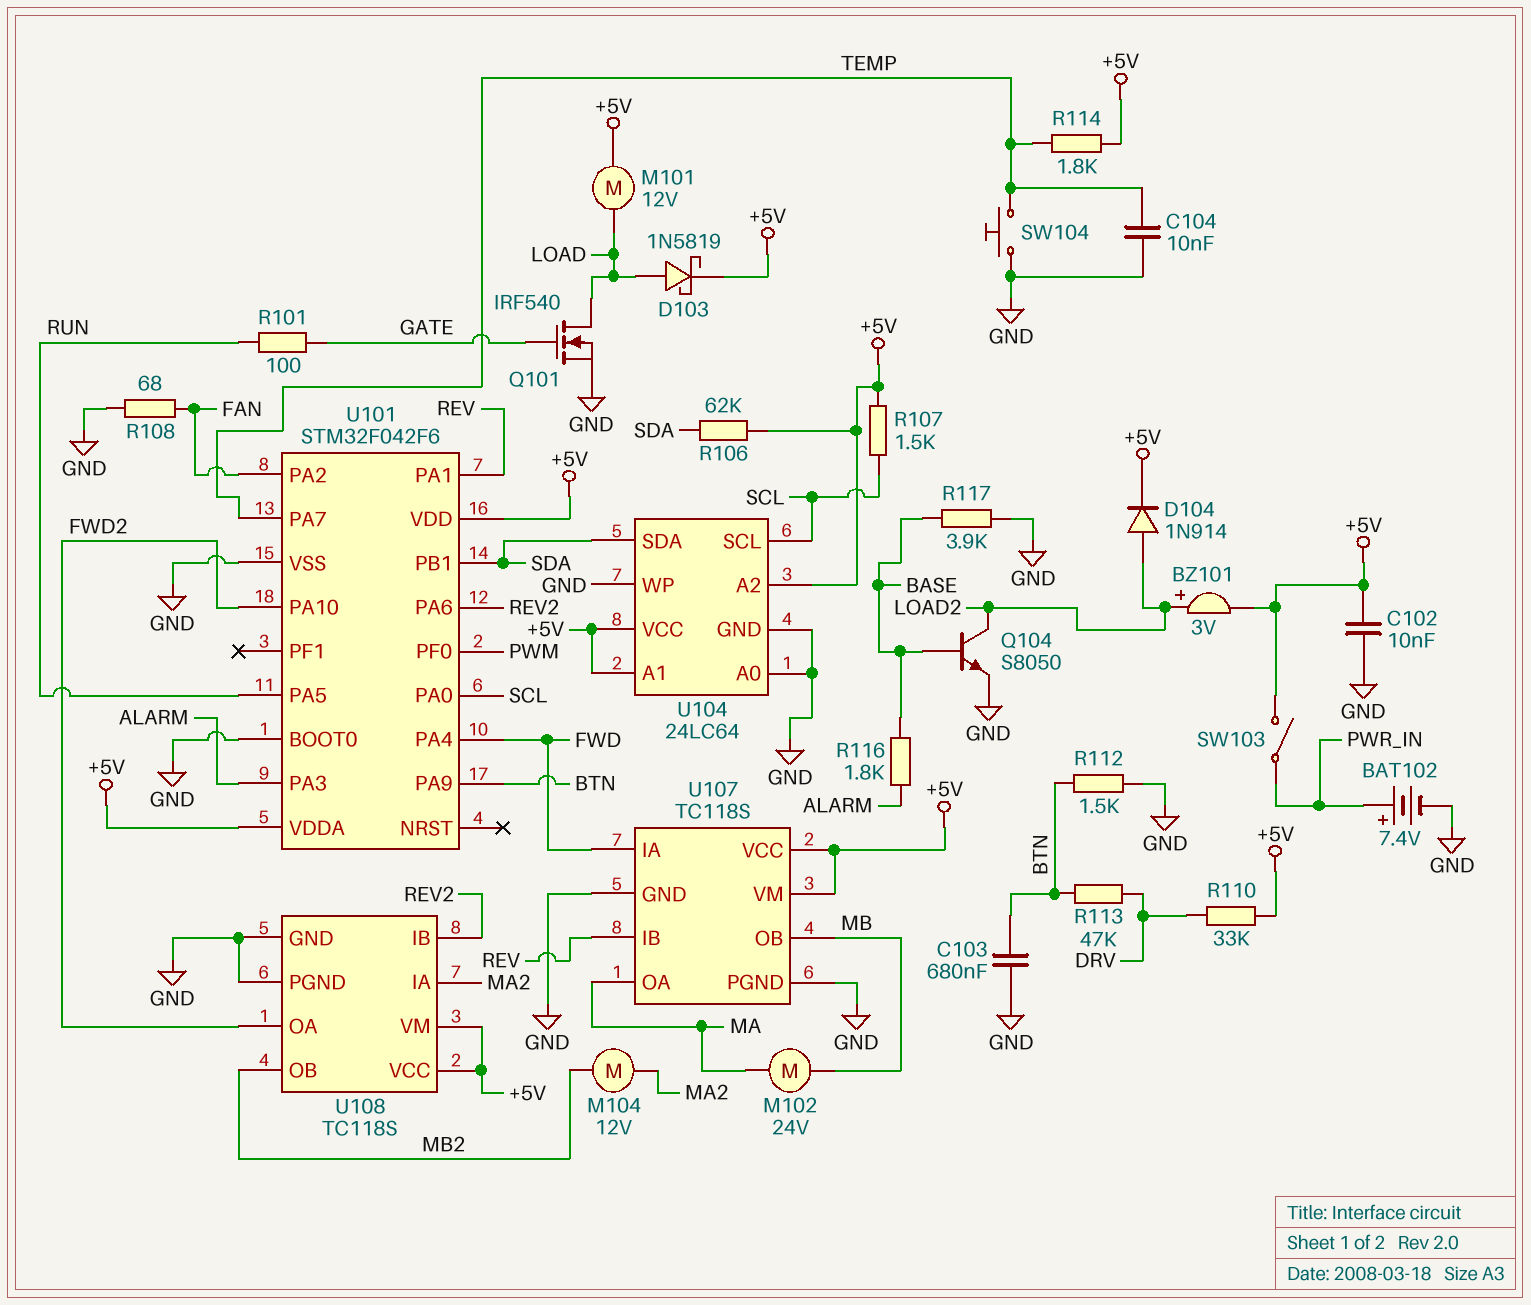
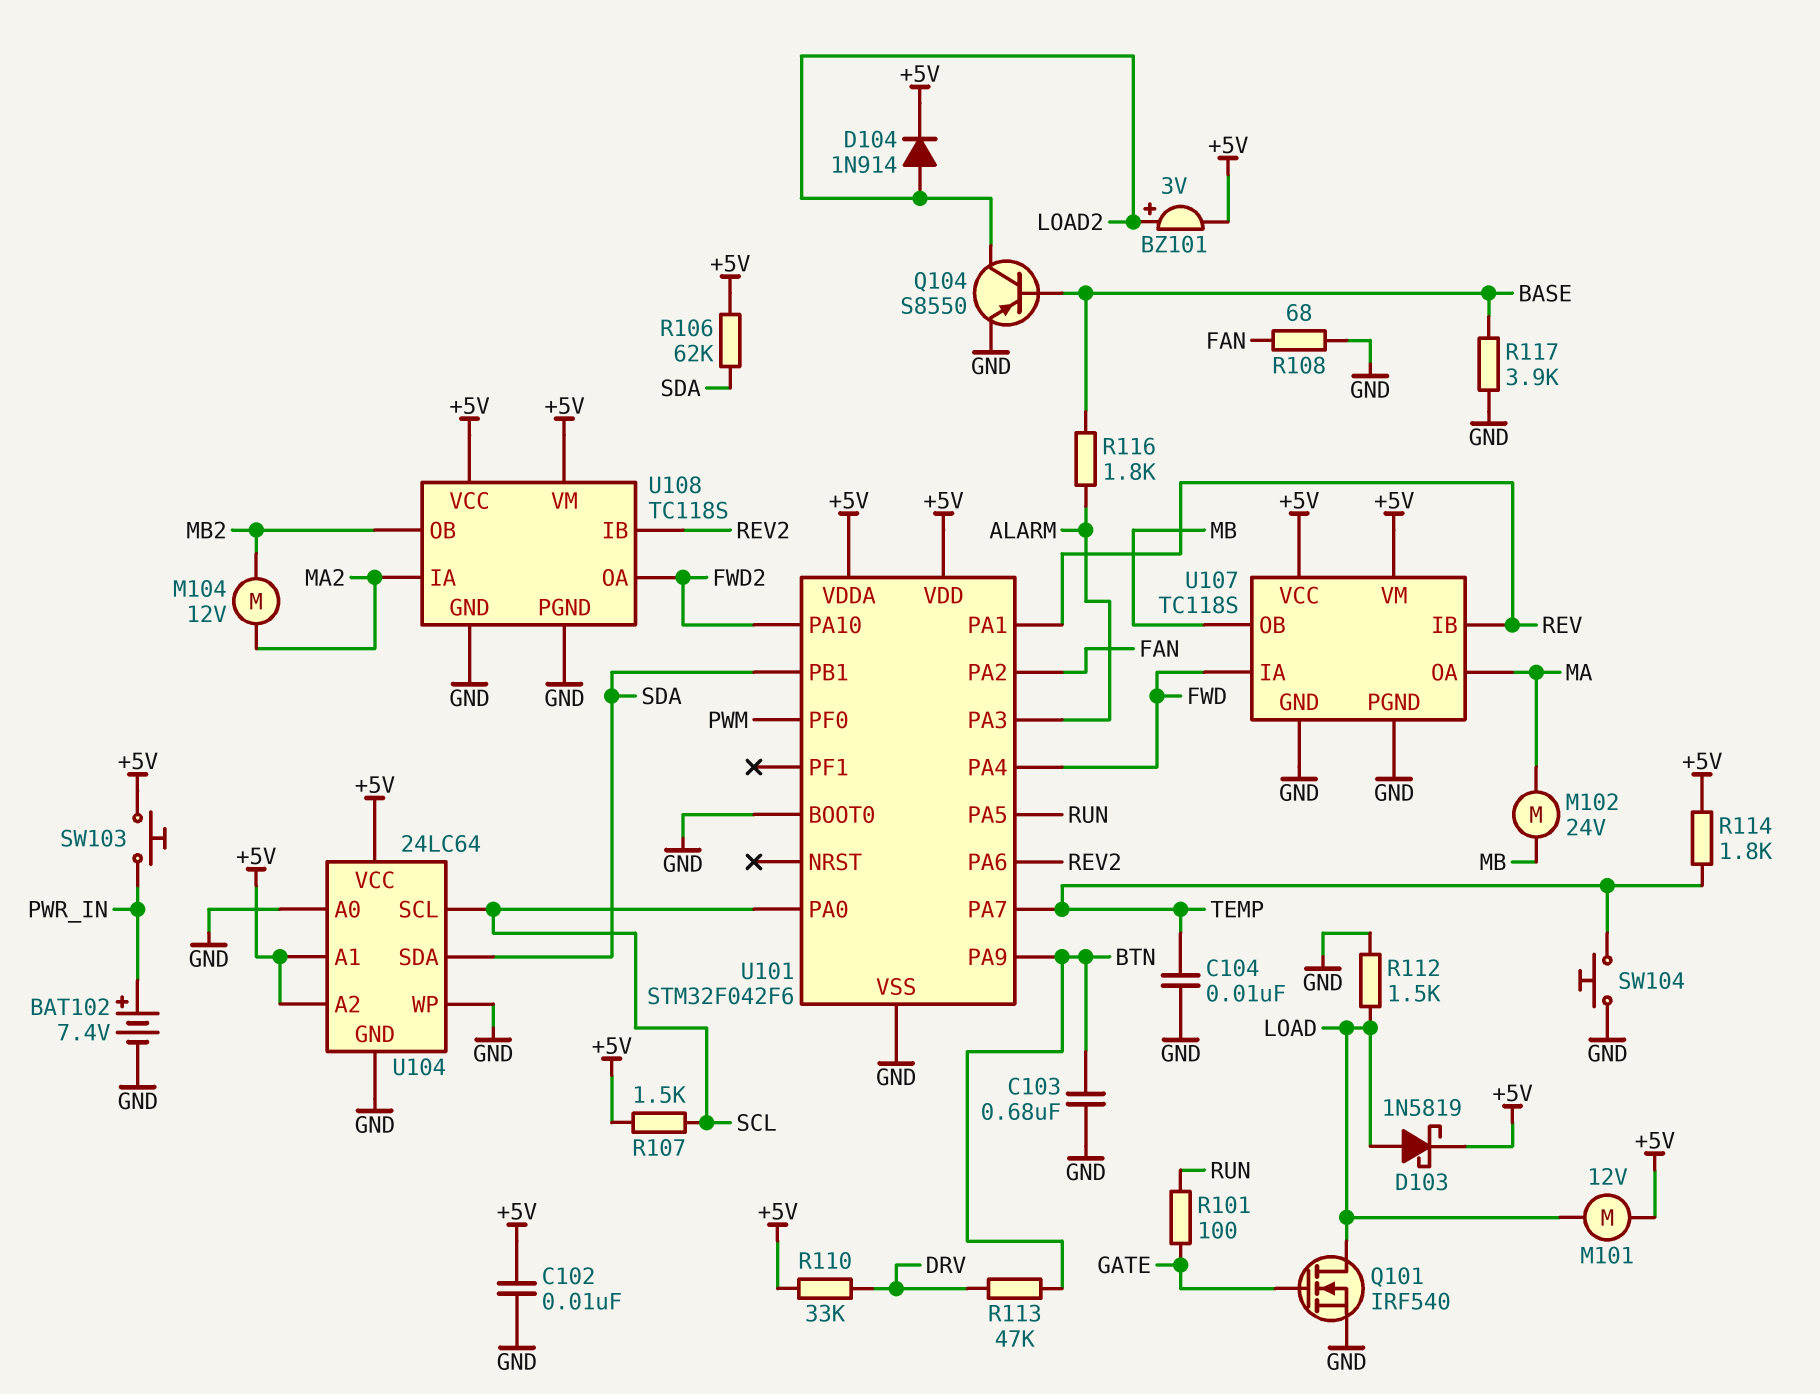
Q104: NPN S8050 (B BASE, C LOAD2, E GND) -> PNP S8550 (B BASE, C LOAD2, E GND)
R112: 1.5k (BTN, GND) -> 1.5k (GND, LOAD)
SW103: switch (+5V, PWR_IN) -> button (+5V, PWR_IN)

